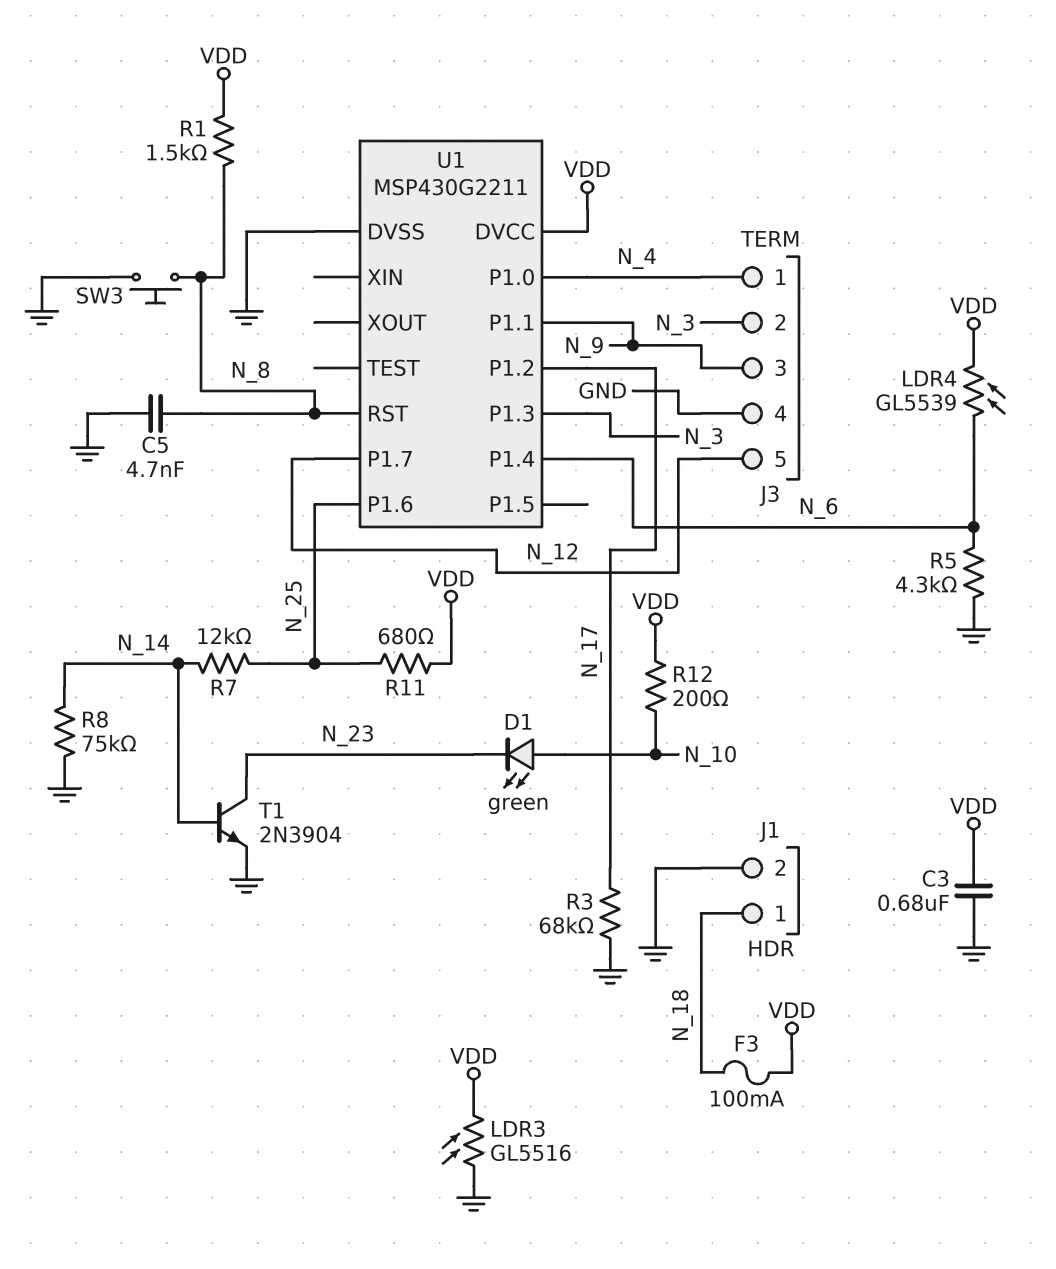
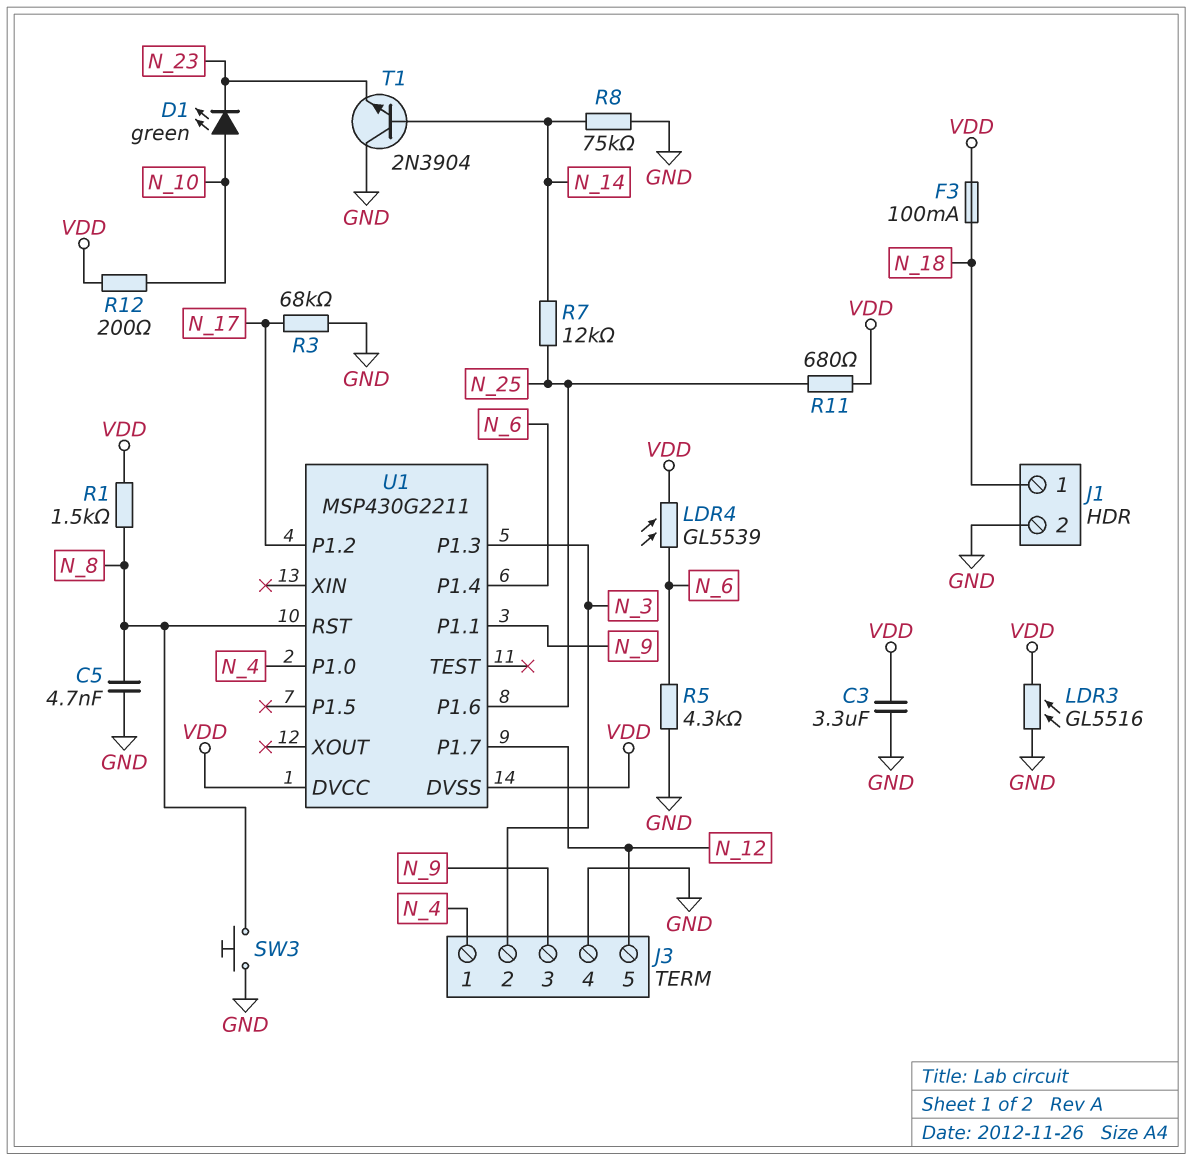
C3: 680nF (GND, VDD) -> 3.3uF (GND, VDD)
T1: NPN 2N3904 (B N_14, C N_23, E GND) -> NPN 2N3904 (B N_14, C GND, E N_23)
U1 pin DVSS: GND -> VDD

